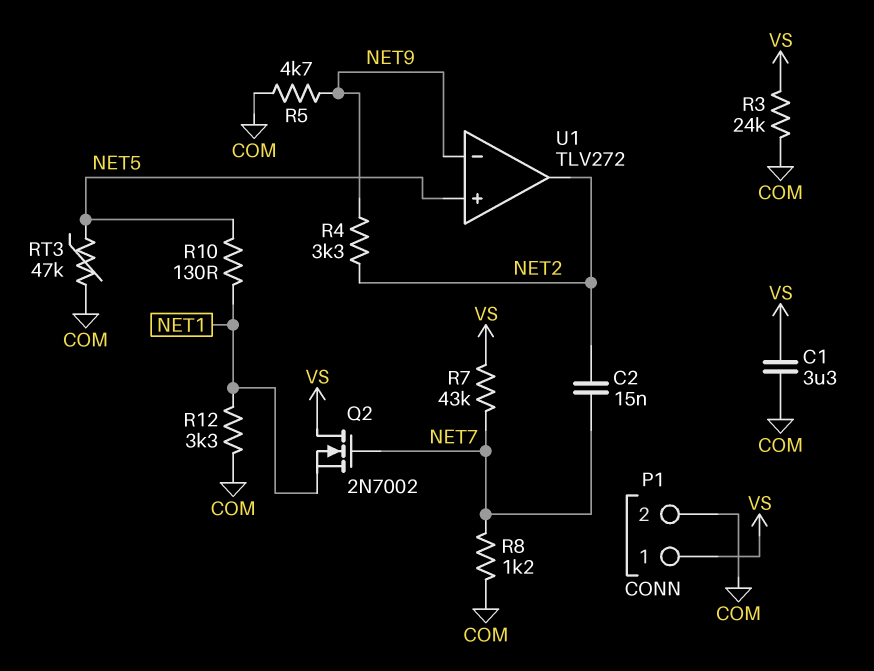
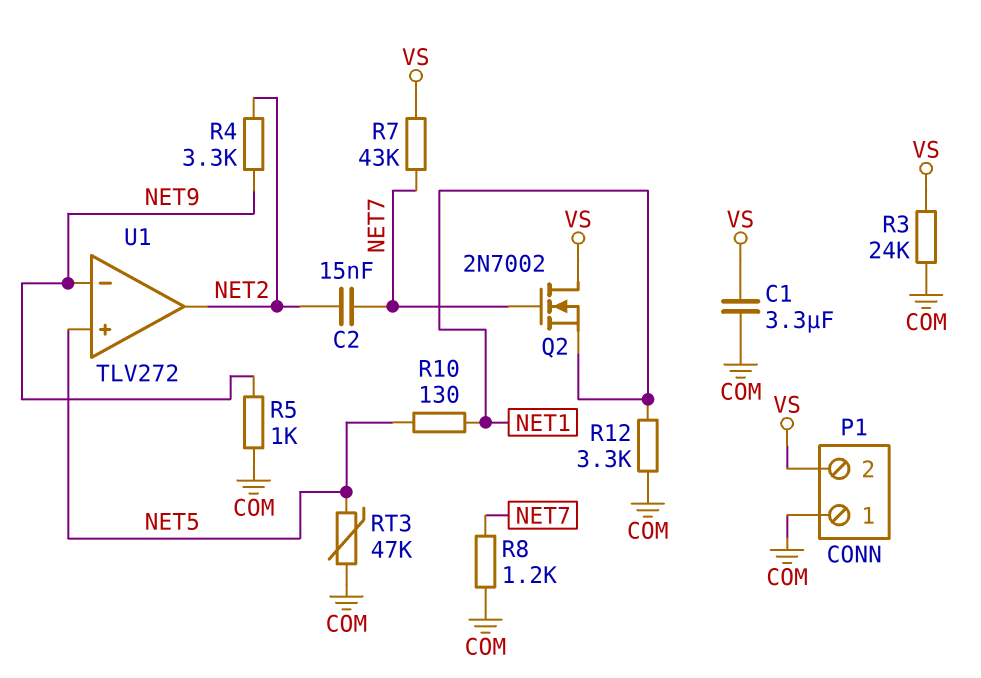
P1 pin 1: VS -> COM
P1 pin 2: COM -> VS
R5: 4.7k (COM, NET9) -> 1k (COM, NET9)

